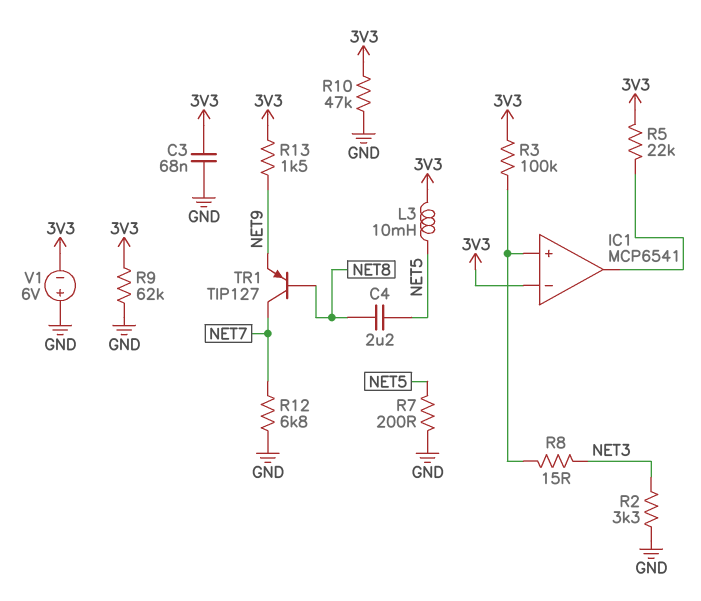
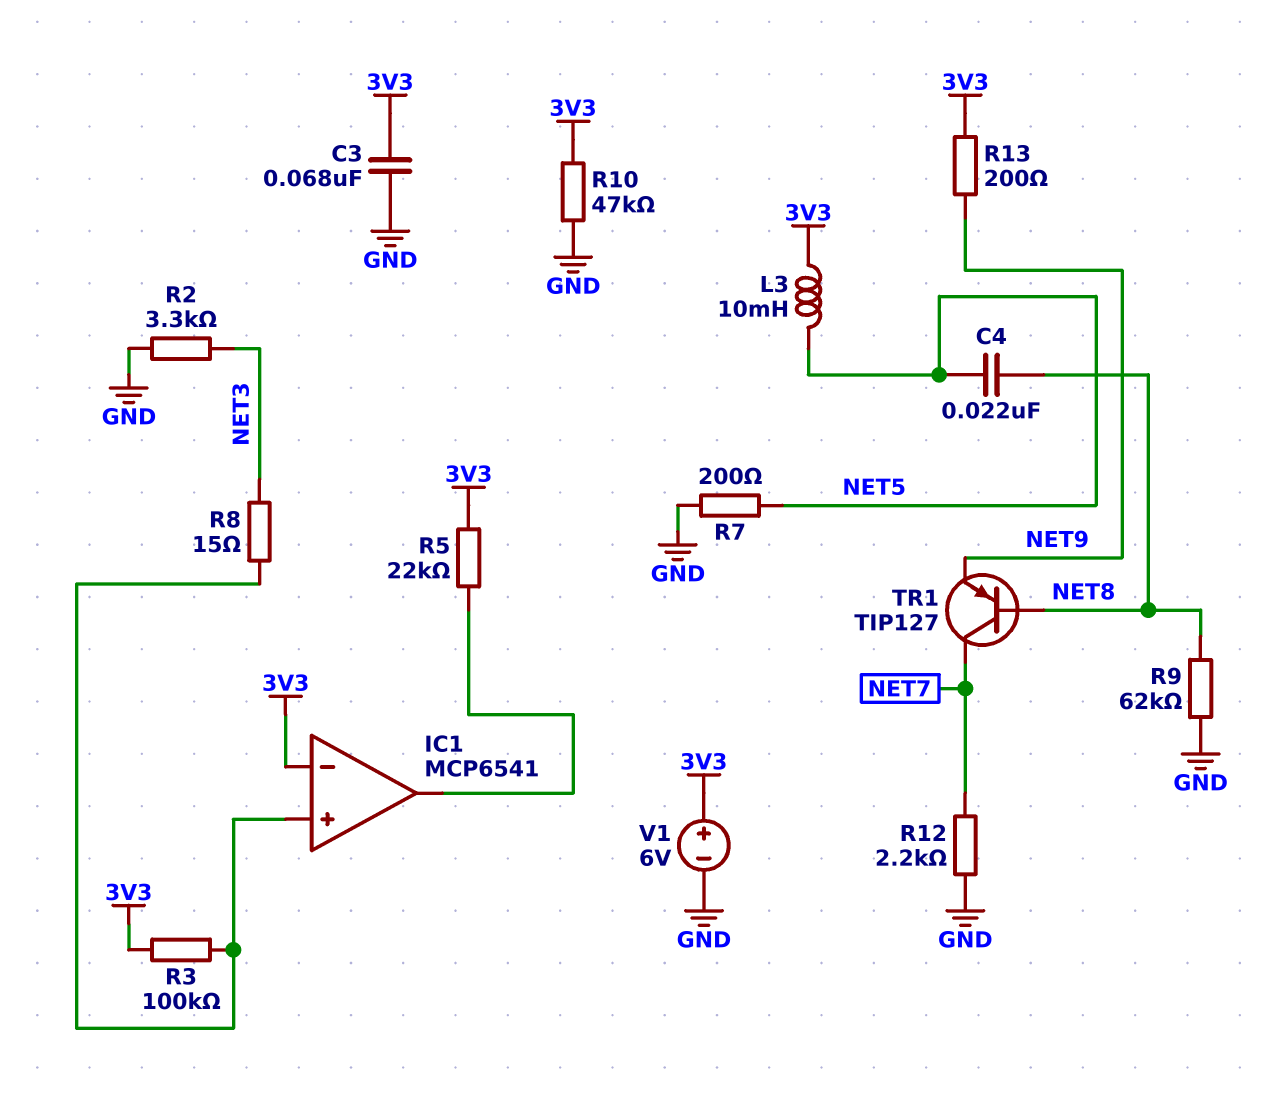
C4: 2.2uF (NET5, NET8) -> 22nF (NET5, NET8)
R9: 62k (3V3, GND) -> 62k (GND, NET8)
R12: 6.8k (GND, NET7) -> 2.2k (GND, NET7)
R13: 1.5k (3V3, NET9) -> 200 (3V3, NET9)
V1: 6V (plus GND, minus 3V3) -> 6V (plus 3V3, minus GND)

